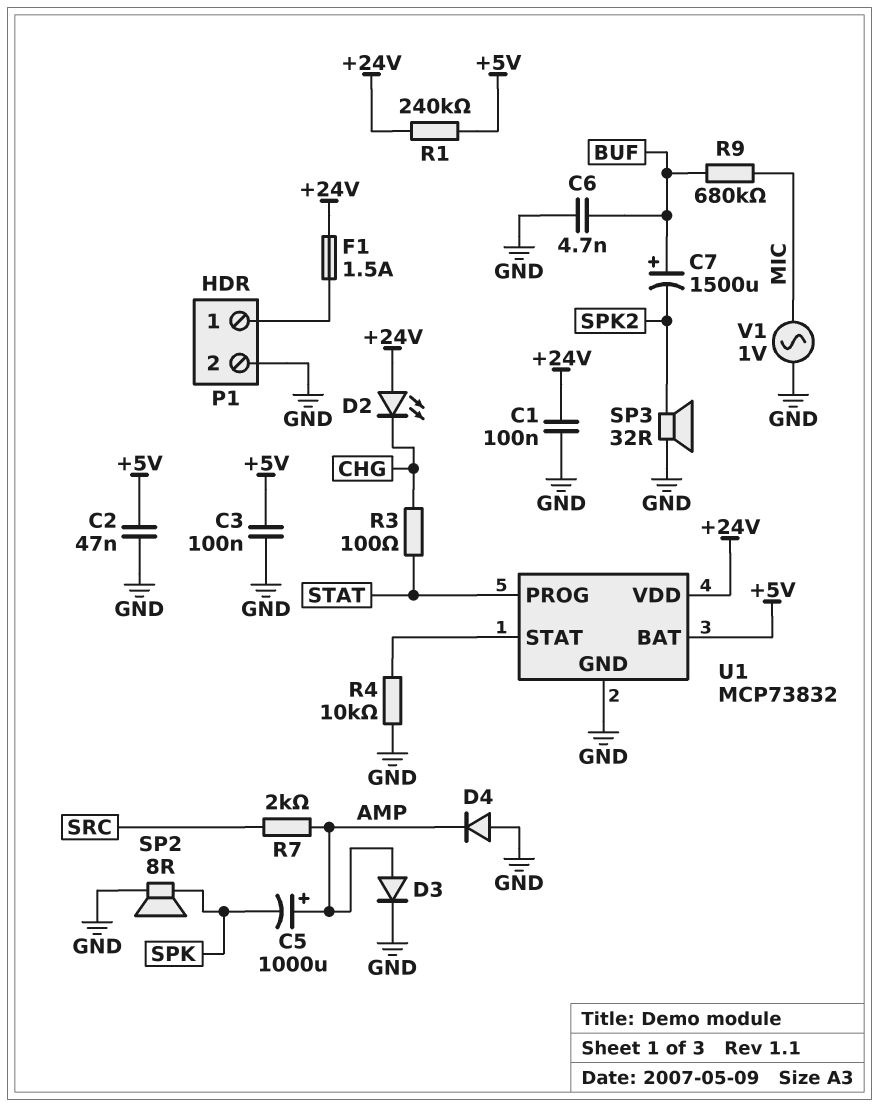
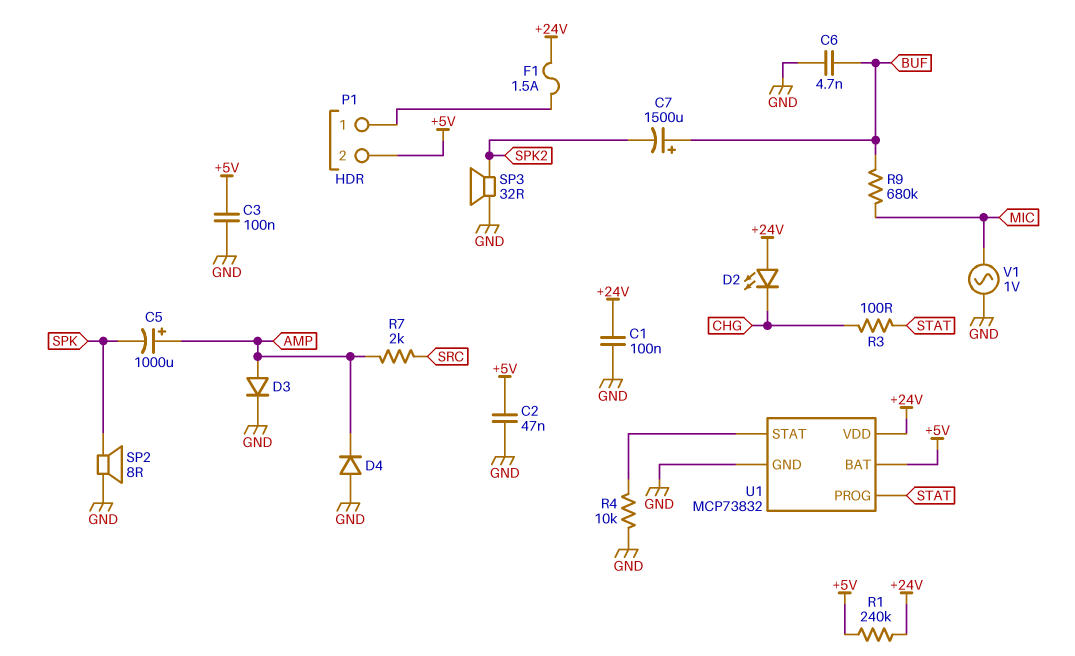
P1 pin 2: GND -> +5V

